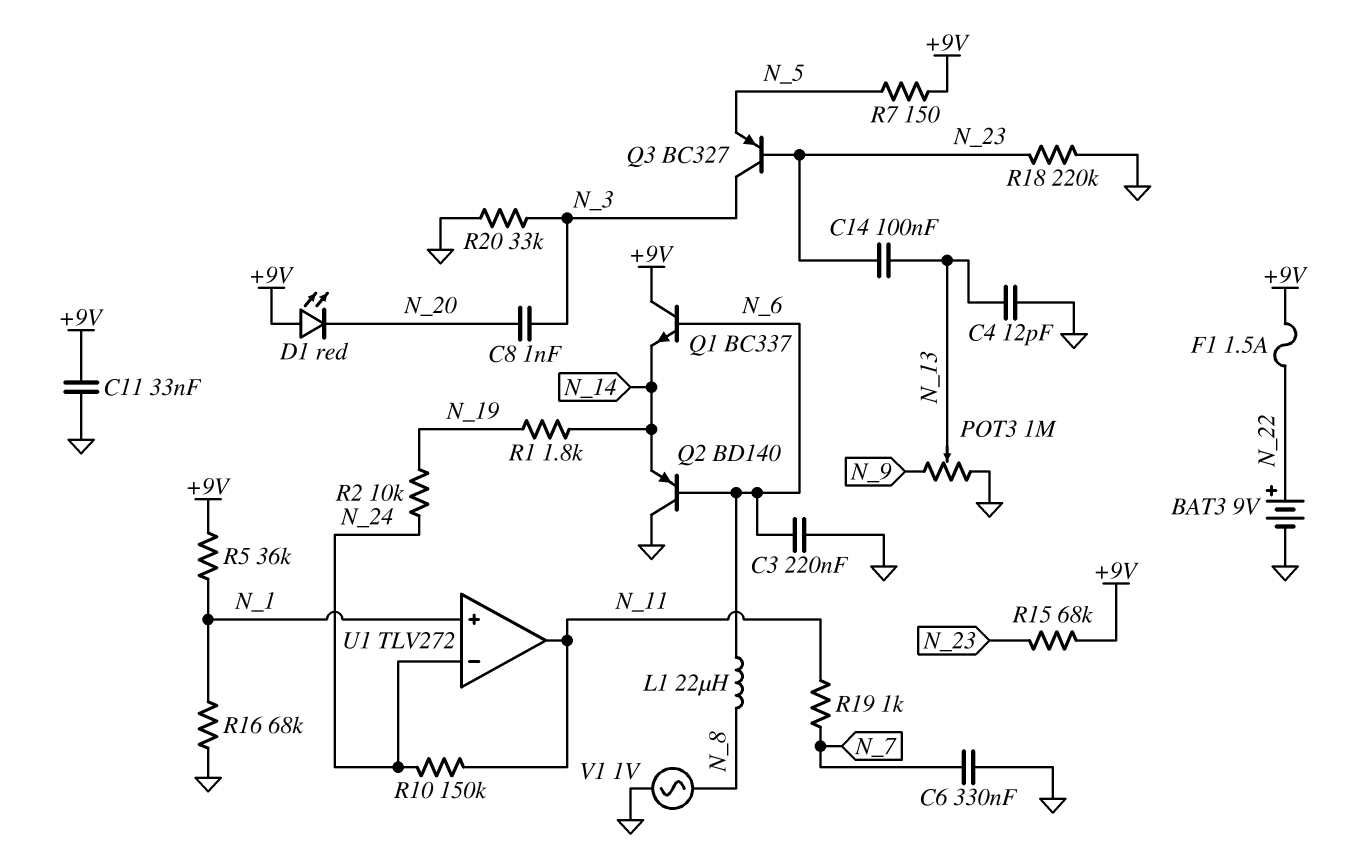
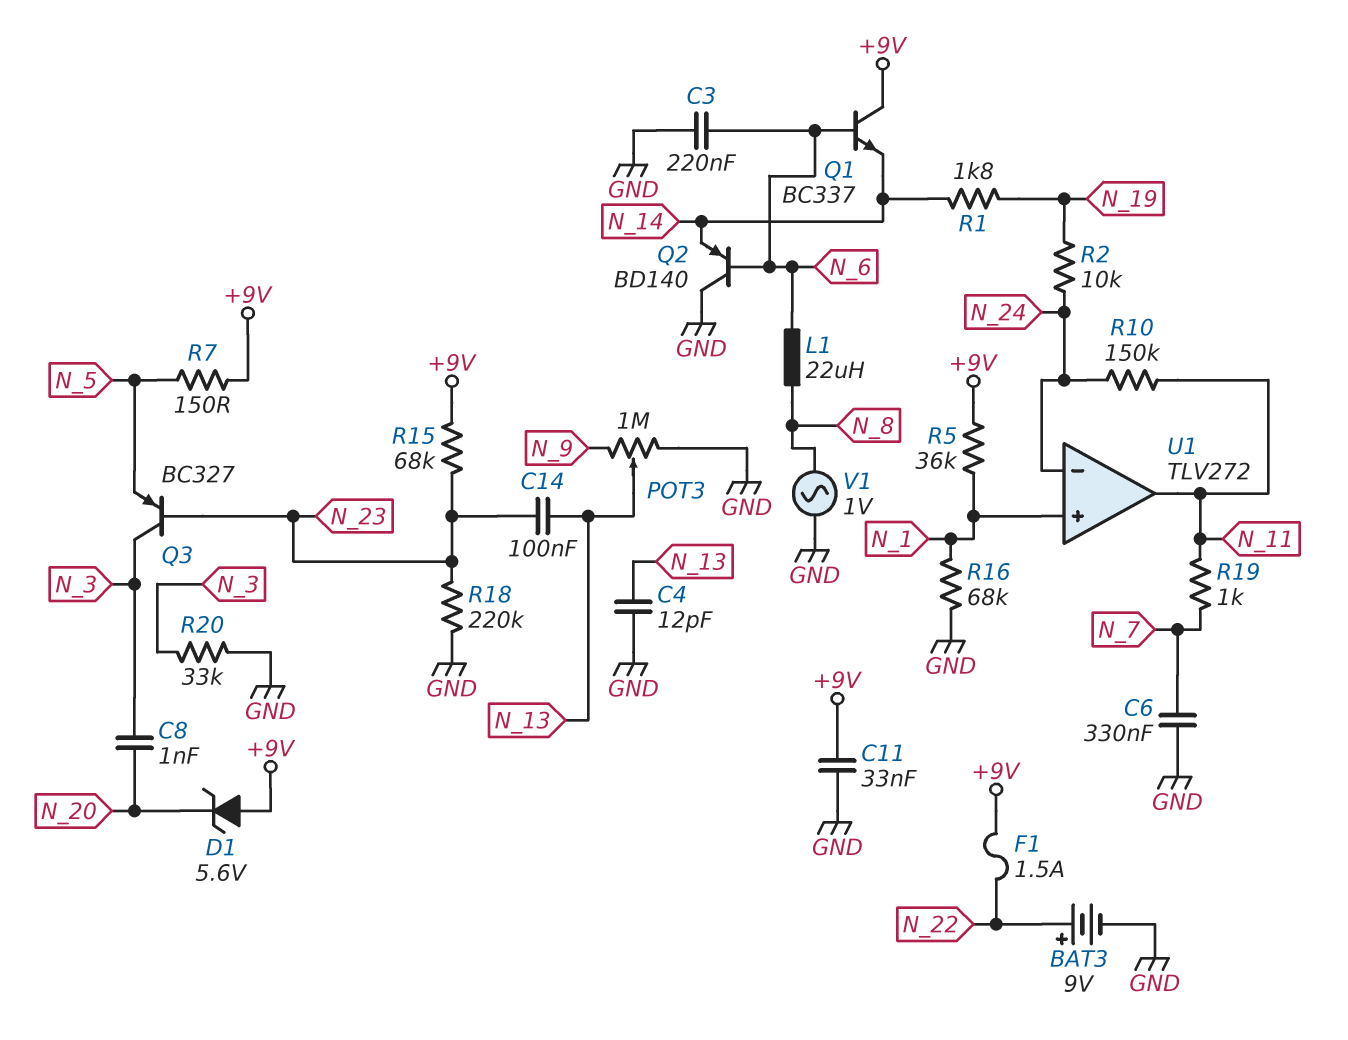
D1: LED red (A +9V, K N_20) -> zener 5.6V (A +9V, K N_20)

